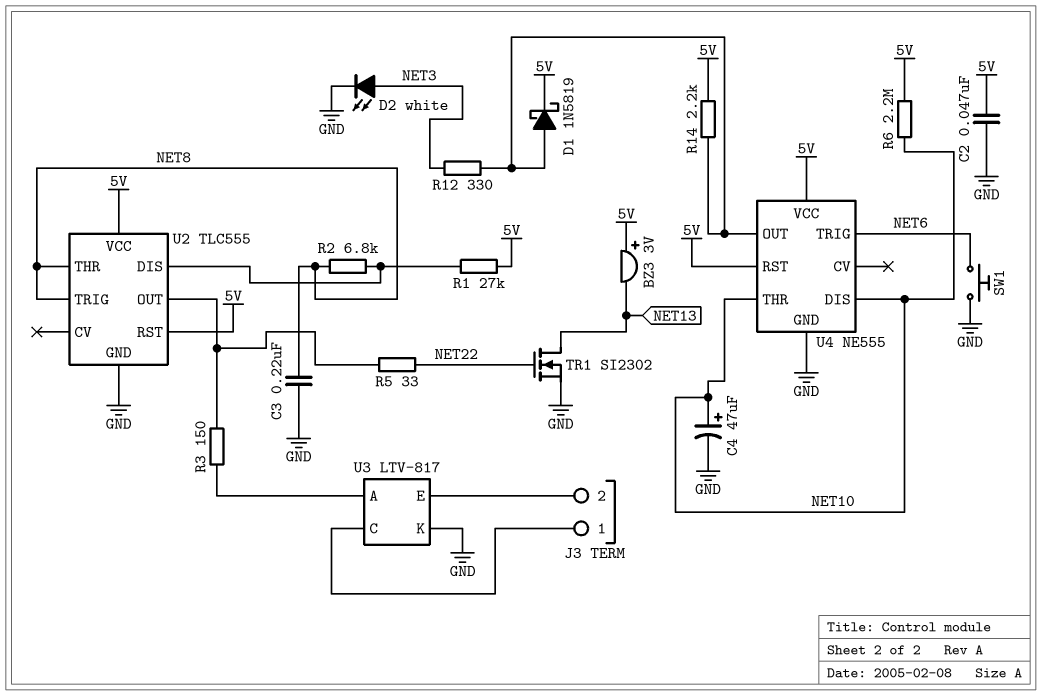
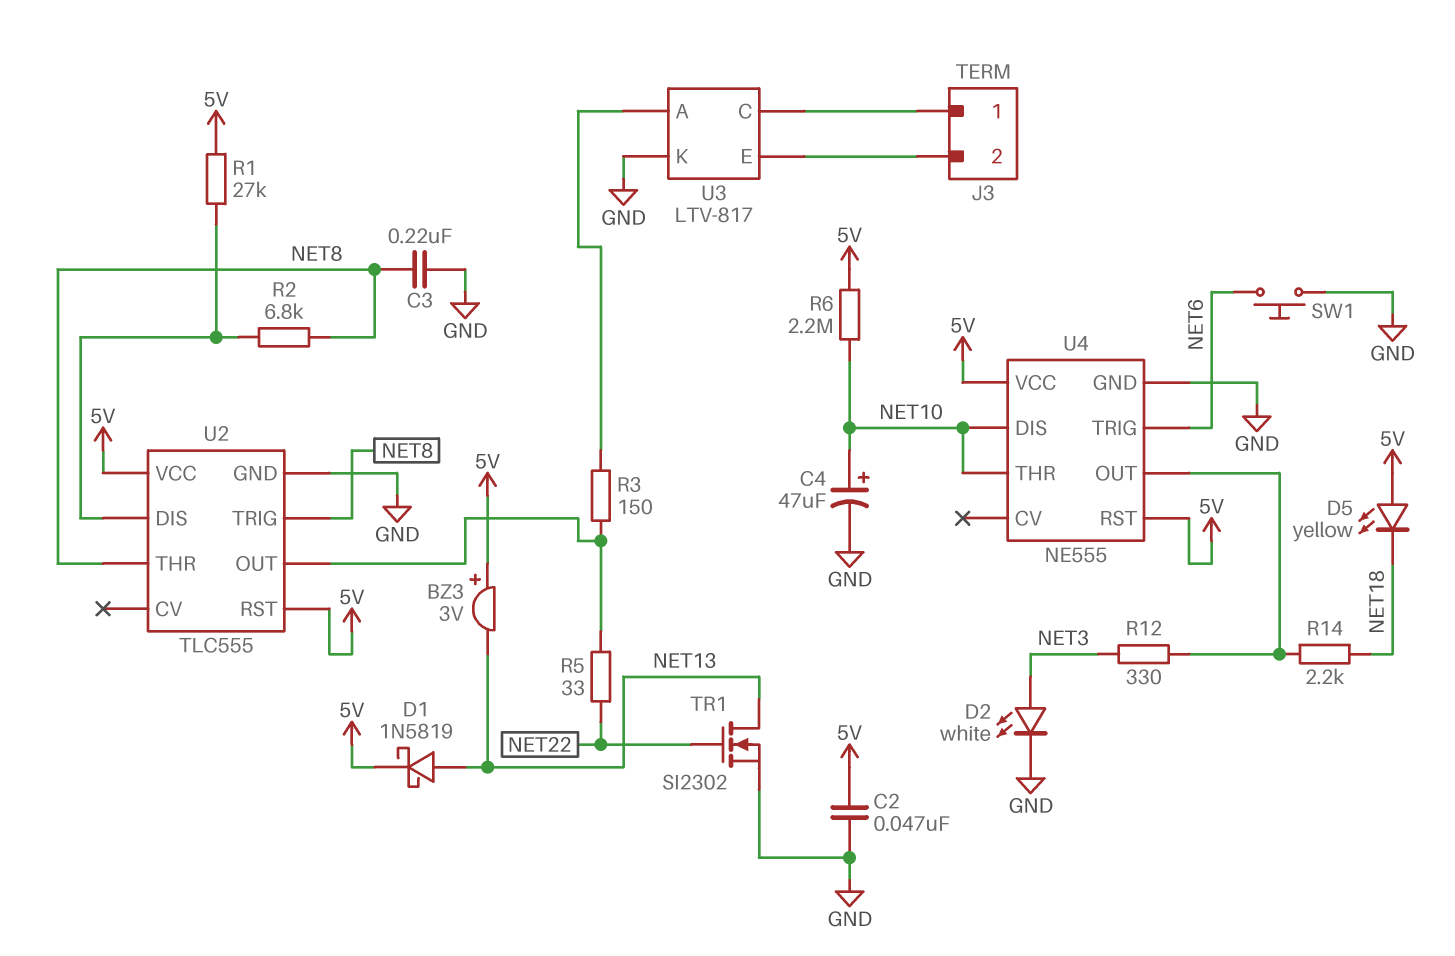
D1: schottky 1N5819 (A U4/OUT, K 5V) -> schottky 1N5819 (A NET13, K 5V)
D5: none -> LED yellow (A 5V, K NET18)
R14: 2.2k (5V, U4/OUT) -> 2.2k (NET18, U4/OUT)

